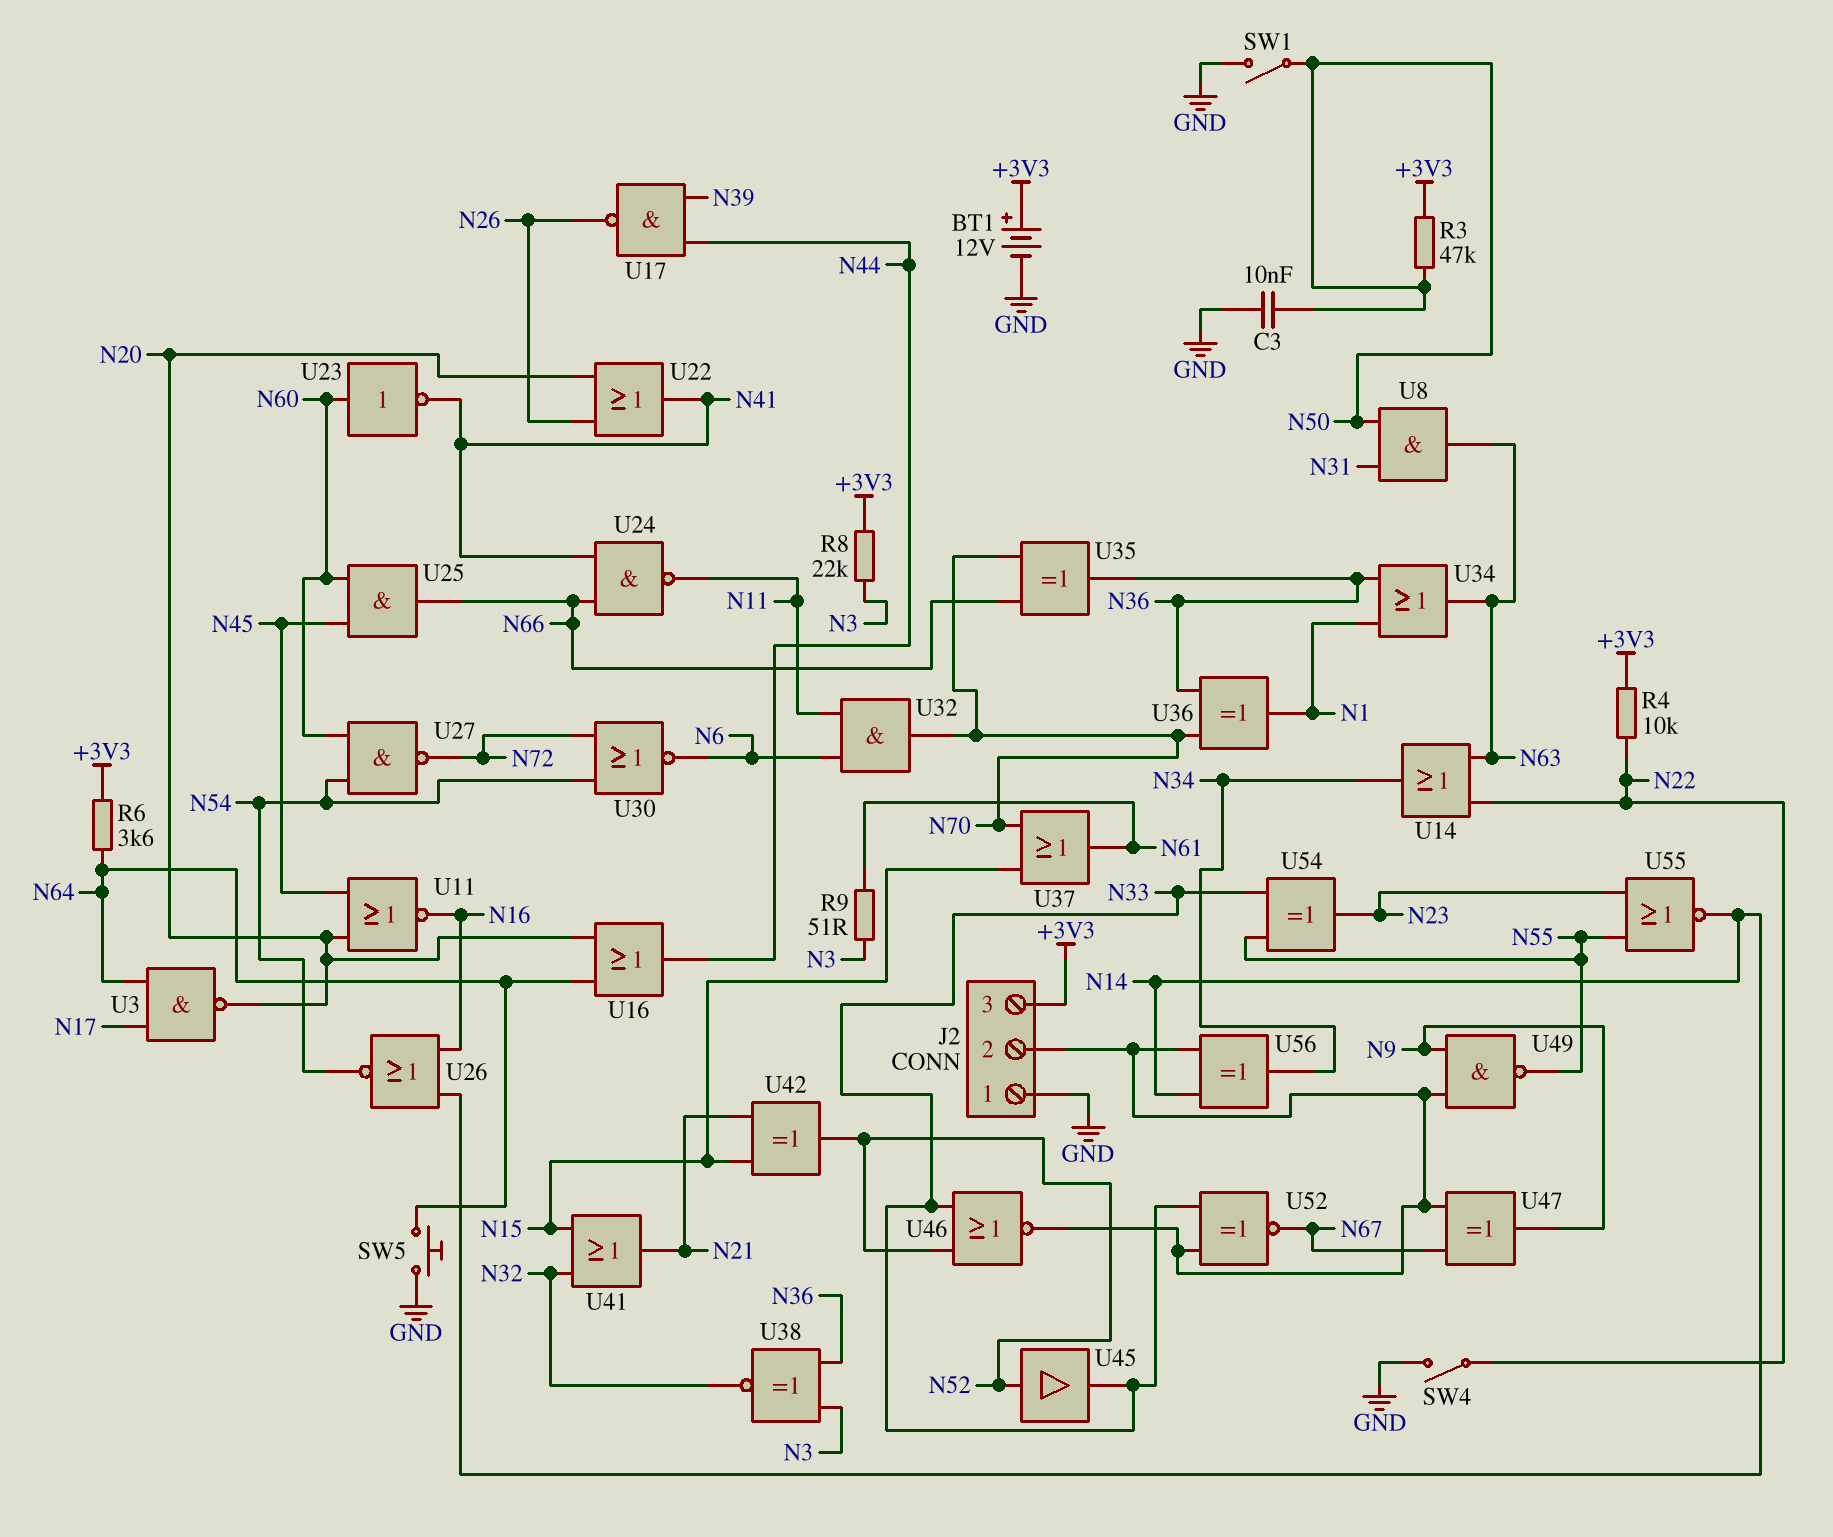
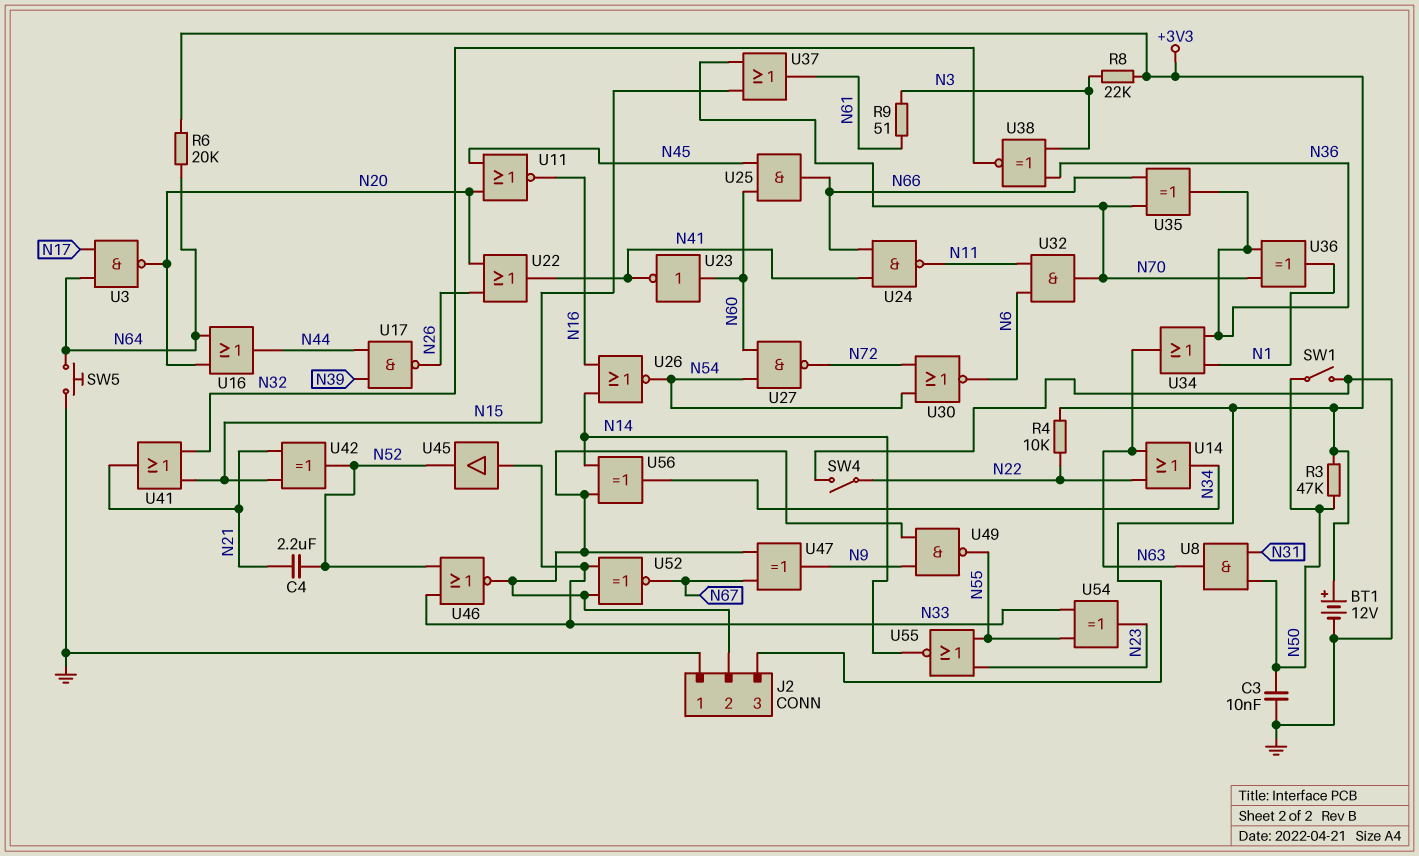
C4: none -> 2.2uF (N21, N52)
R6: 3.6k (+3V3, N64) -> 20k (+3V3, N64)
U45: buffer (in N52, out N33) -> buffer (in N33, out N52)

